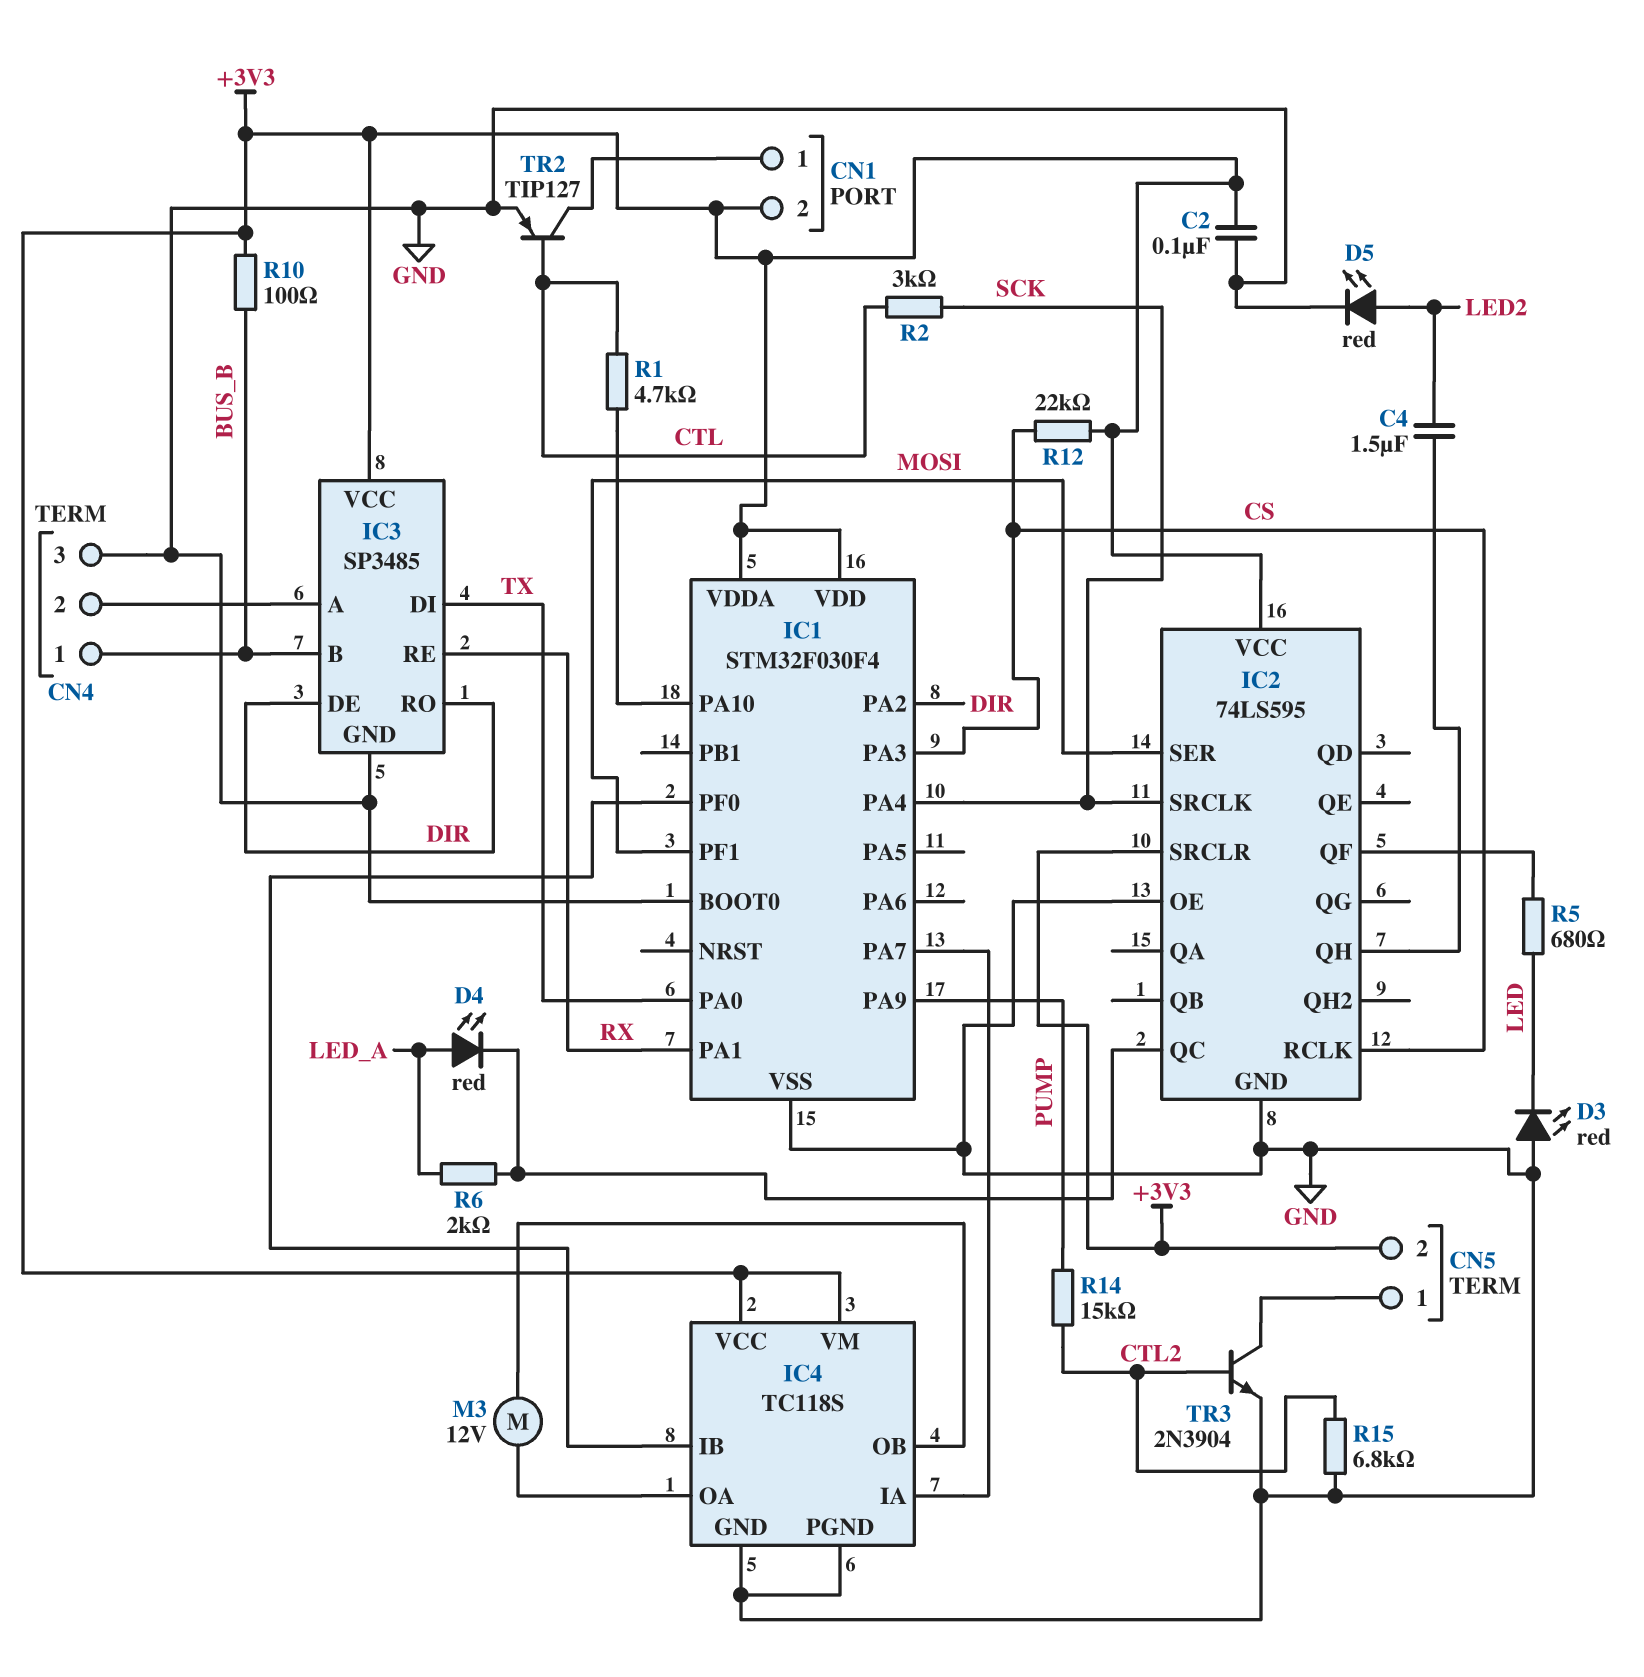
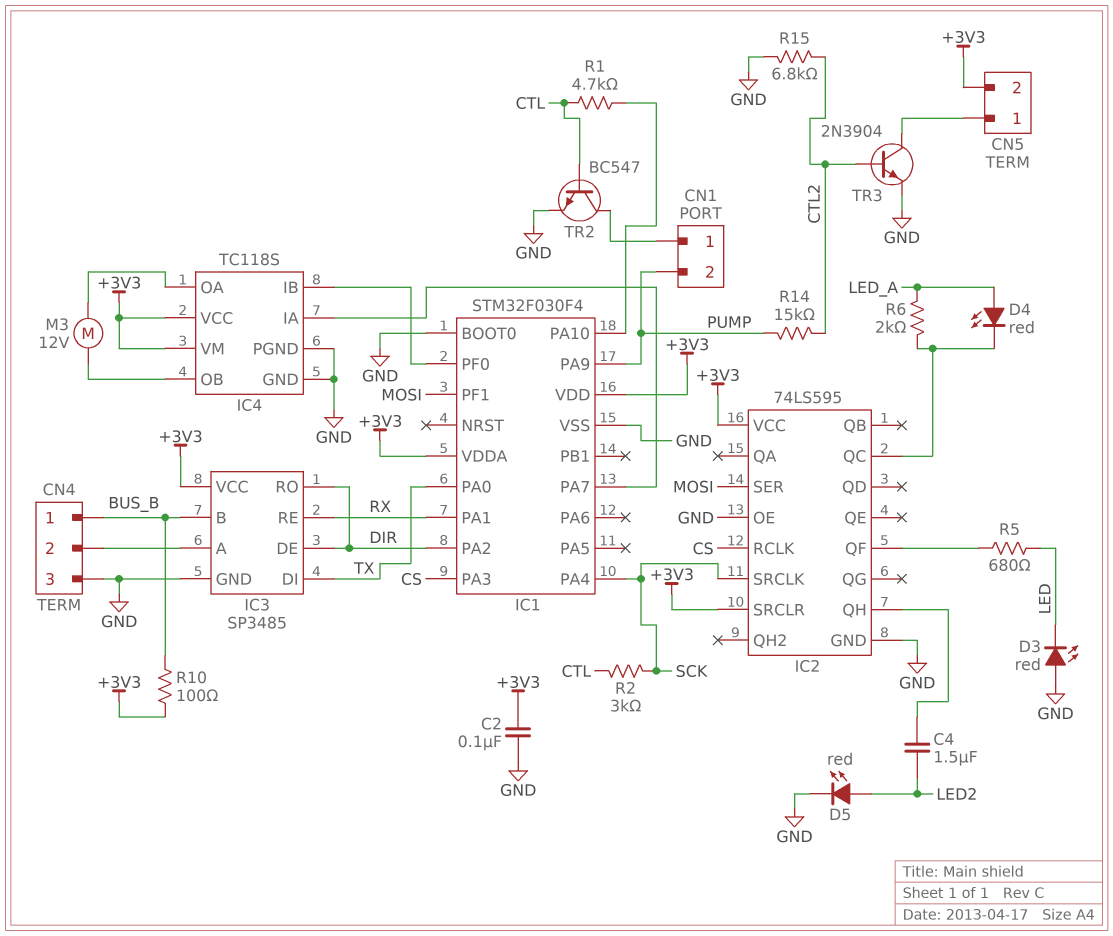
CN1 pin 2: +3V3 -> PUMP
R12: 22k (+3V3, CS) -> none
TR2: PNP TIP127 (B CTL, C CN1/1, E GND) -> NPN BC547 (B CTL, C CN1/1, E GND)

